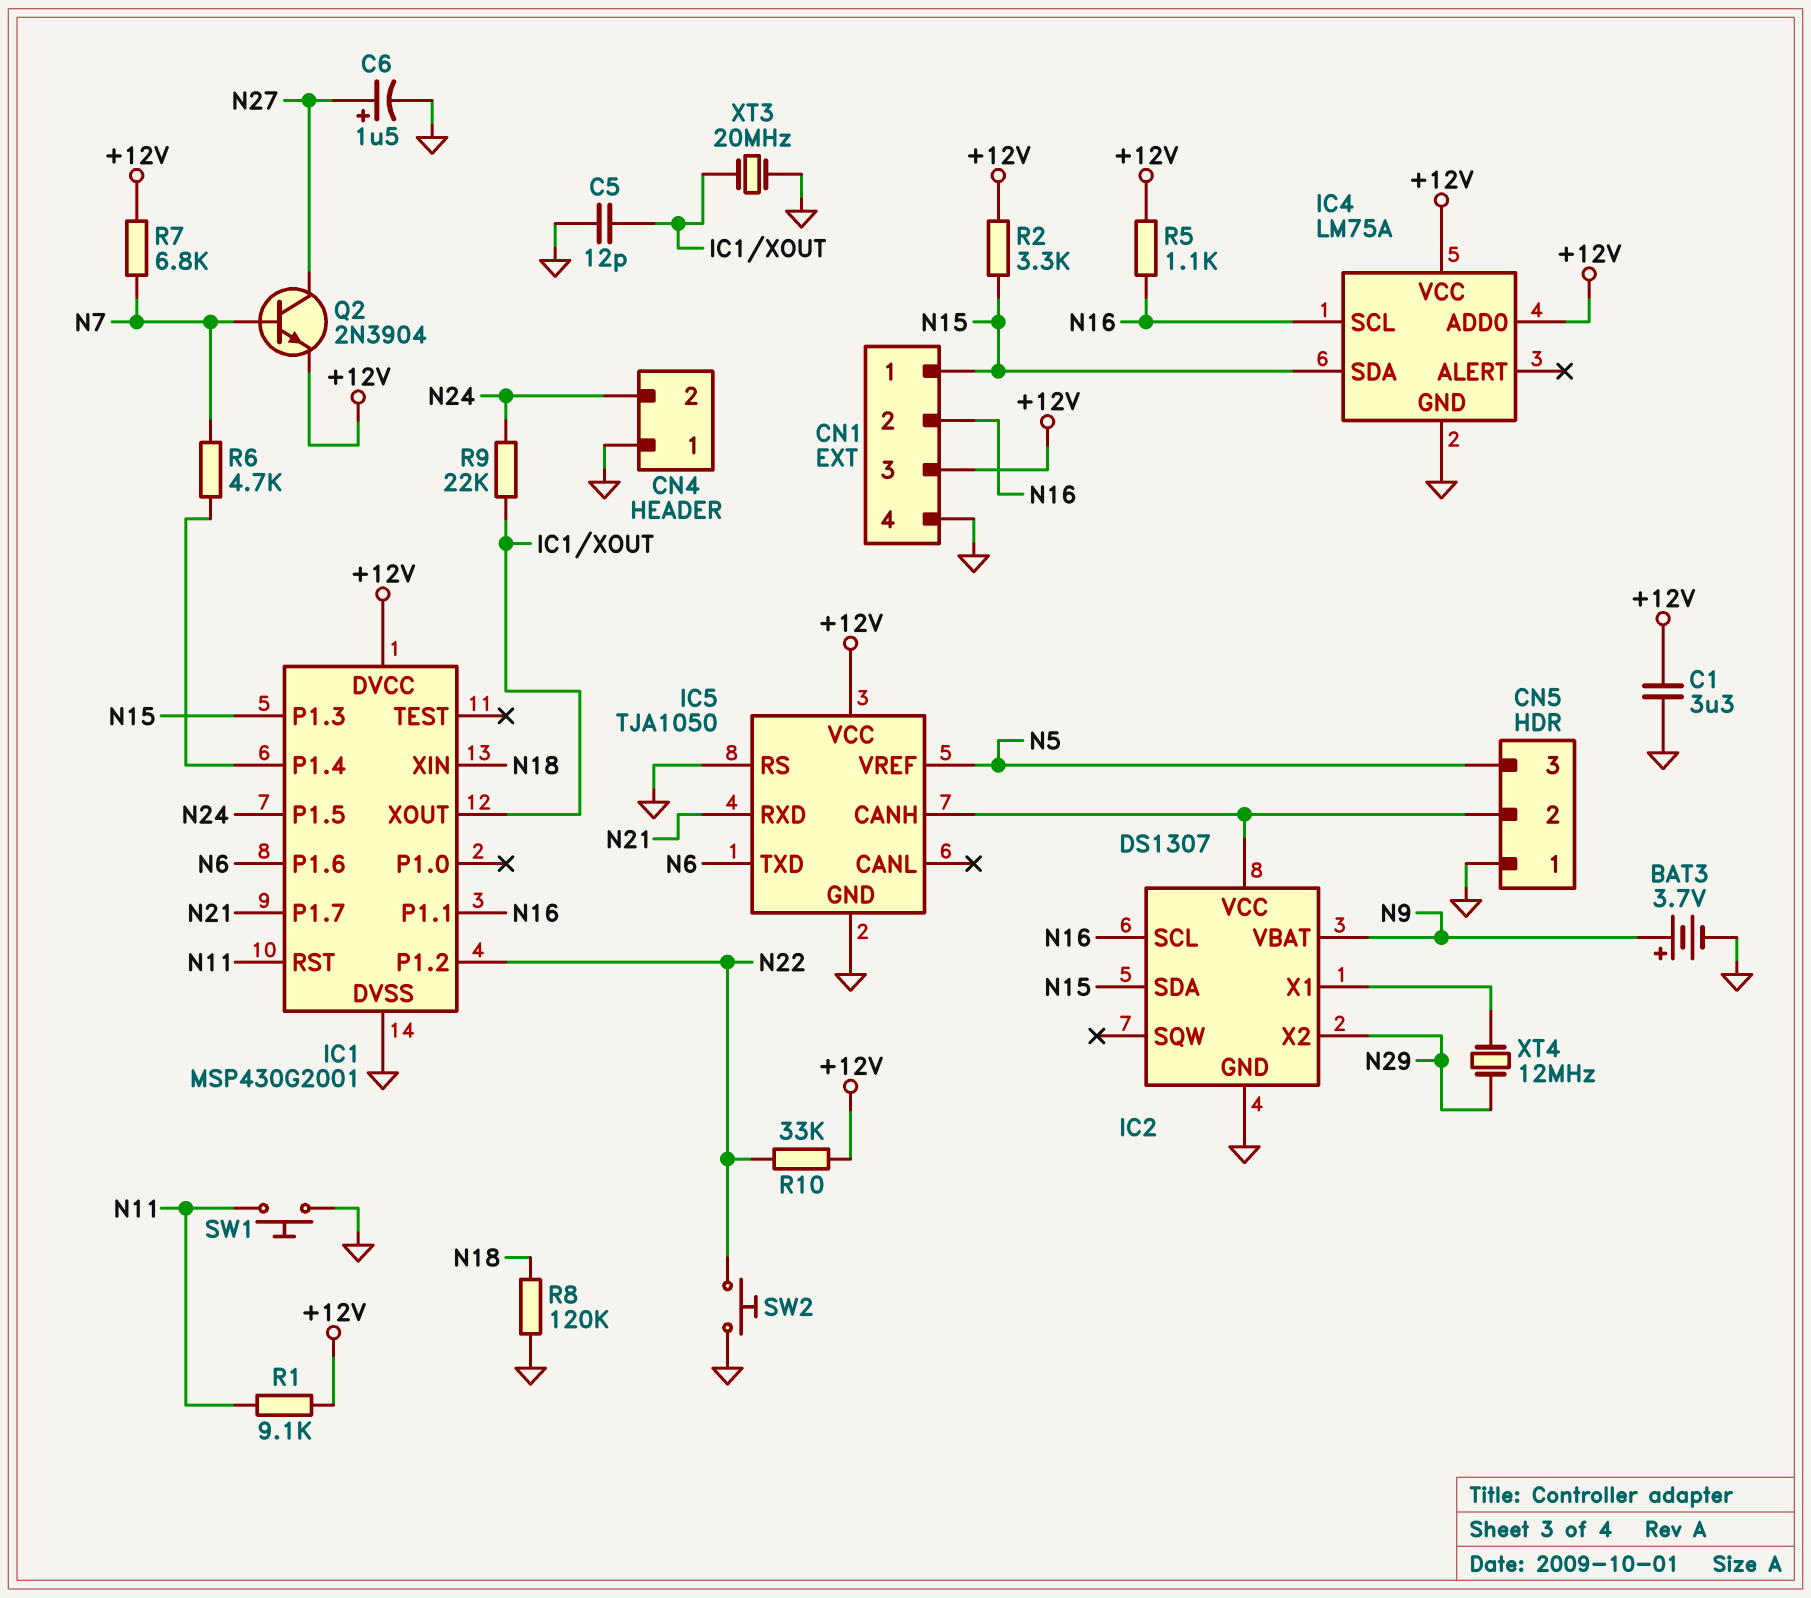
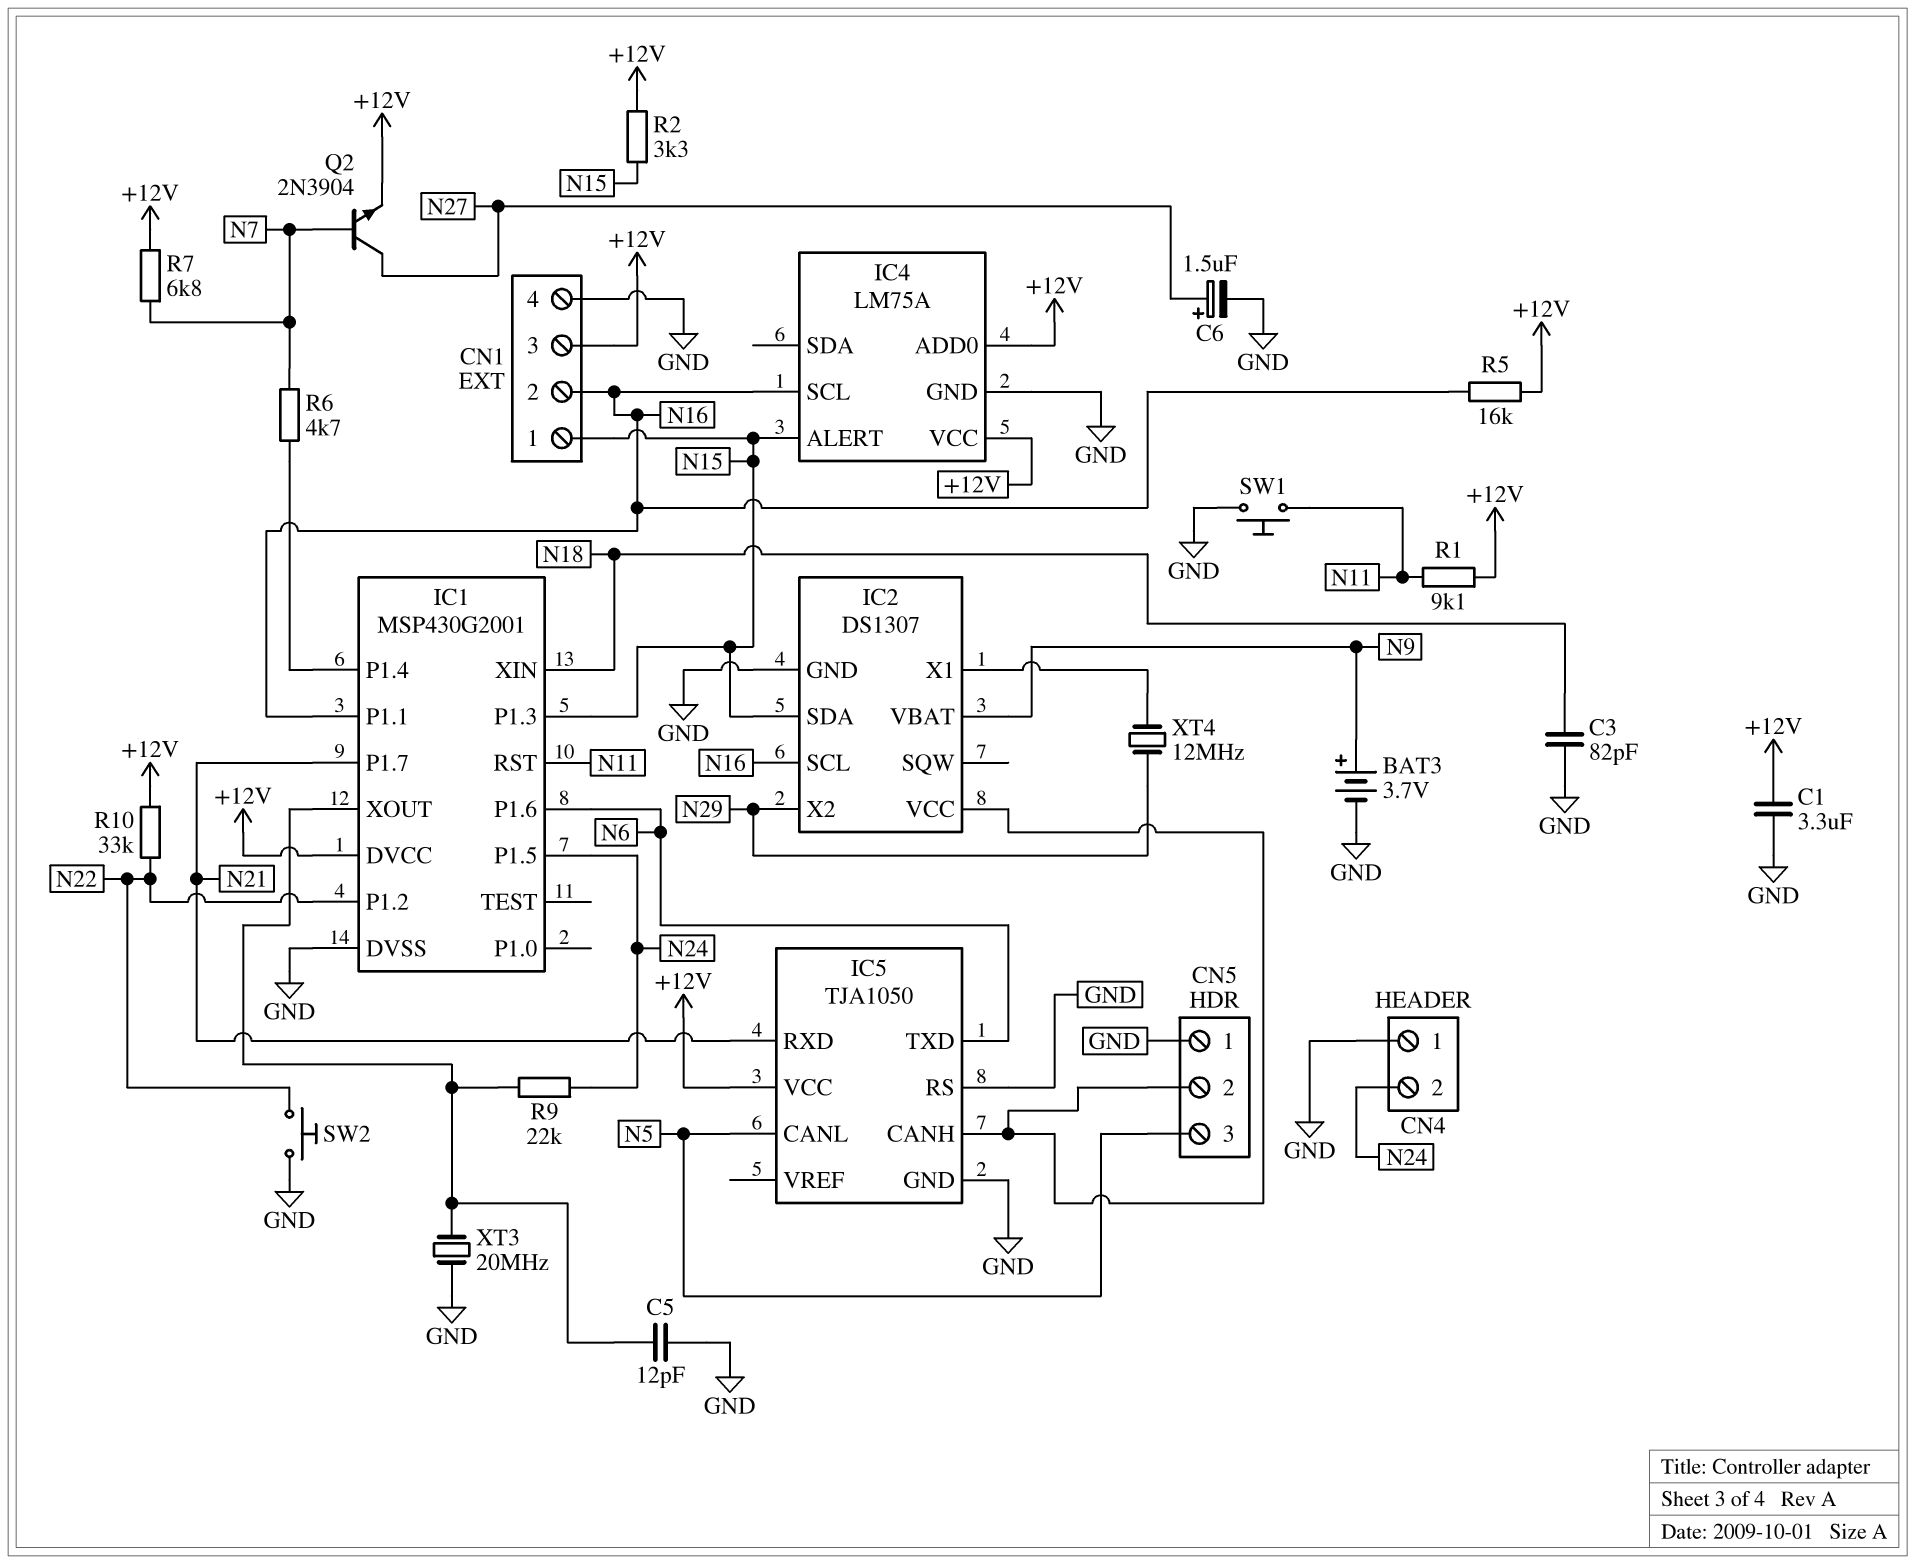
C3: none -> 82pF (GND, N18)
IC4 pin ALERT: none -> N15
IC4 pin SDA: N15 -> none
IC5 pin CANL: none -> N5
IC5 pin VREF: N5 -> none
R5: 1.1k (+12V, N16) -> 16k (+12V, N16)
R8: 120k (GND, N18) -> none

